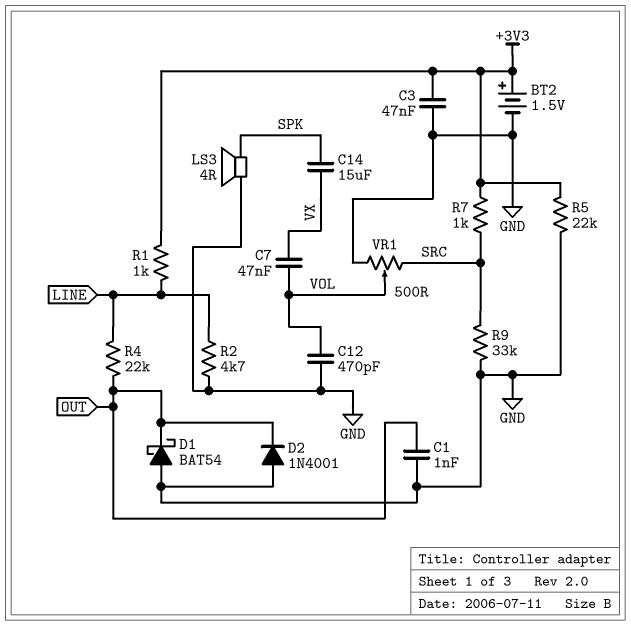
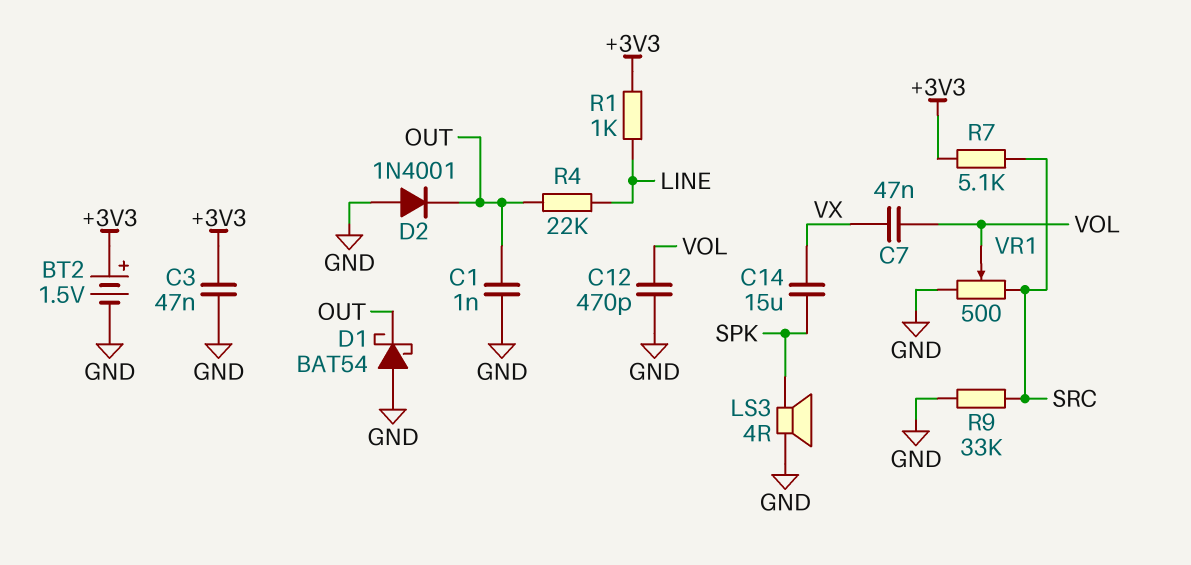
R2: 4.7k (GND, LINE) -> none
R5: 22k (+3V3, GND) -> none
R7: 1k (+3V3, SRC) -> 5.1k (+3V3, SRC)

